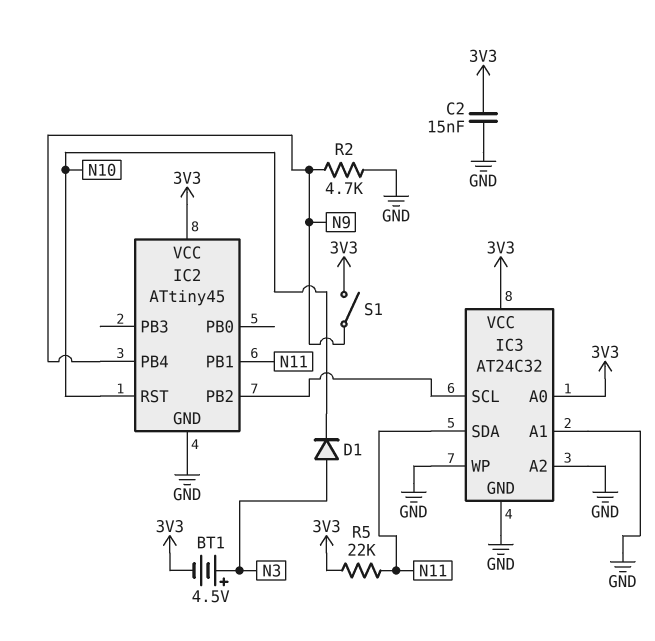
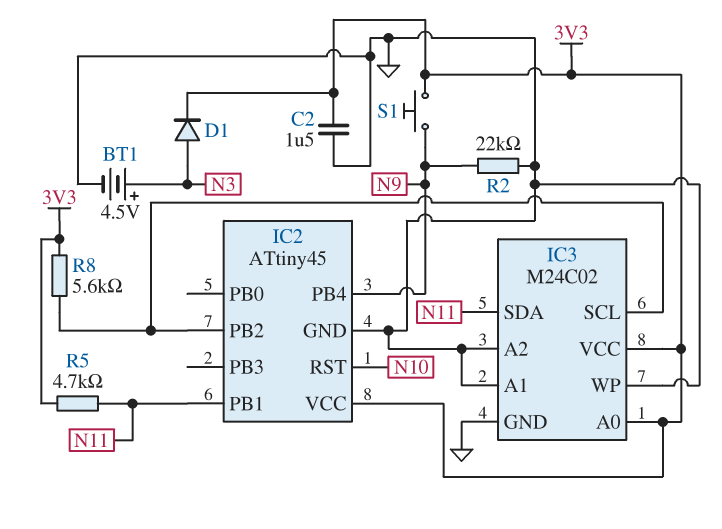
BT1: 4.5V (plus N3, minus 3V3) -> 4.5V (plus N3, minus GND)
C2: 15nF (3V3, GND) -> 1.5uF (3V3, GND)
D1: diode (A N3, K N10) -> diode (A N3, K 3V3)
IC3: AT24C32 -> M24C02
R2: 4.7k (GND, N9) -> 22k (GND, N9)
R5: 22k (3V3, N11) -> 4.7k (3V3, N11)
R8: none -> 5.6k (3V3, IC2/PB2)
S1: switch (3V3, N9) -> button (3V3, N9)

